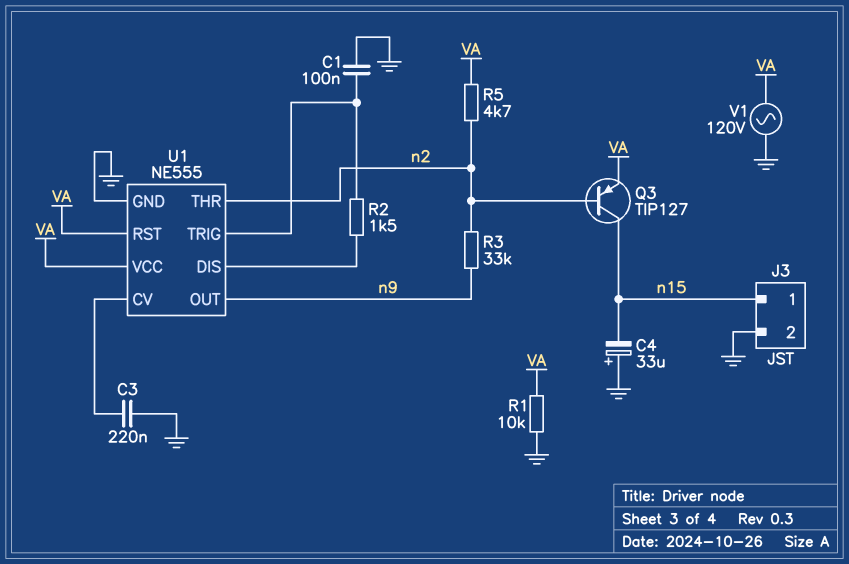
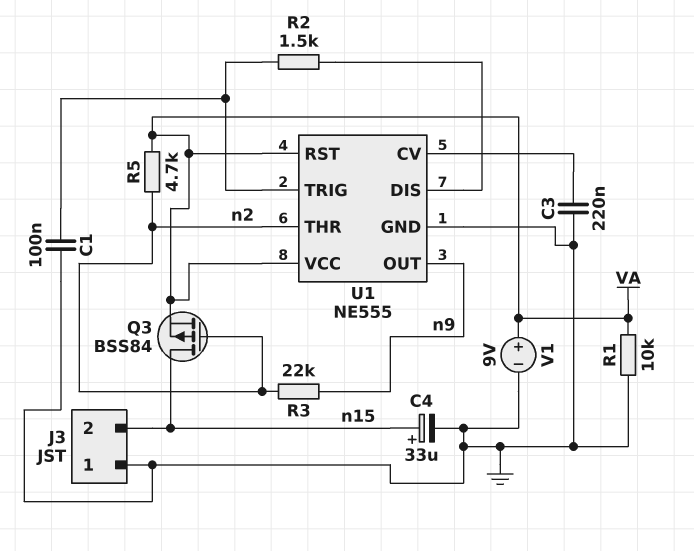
C4: 33uF (plus GND, minus n15) -> 33uF (plus n15, minus GND)
J3 pin 1: n15 -> GND
J3 pin 2: GND -> n15
Q3: PNP TIP127 (B n2, C n15, E VA) -> PMOS BSS84 (G n2, D n15, S VA)
R3: 33k (n2, n9) -> 22k (n2, n9)
V1: AC 120V (GND, VA) -> 9V (plus VA, minus GND)

